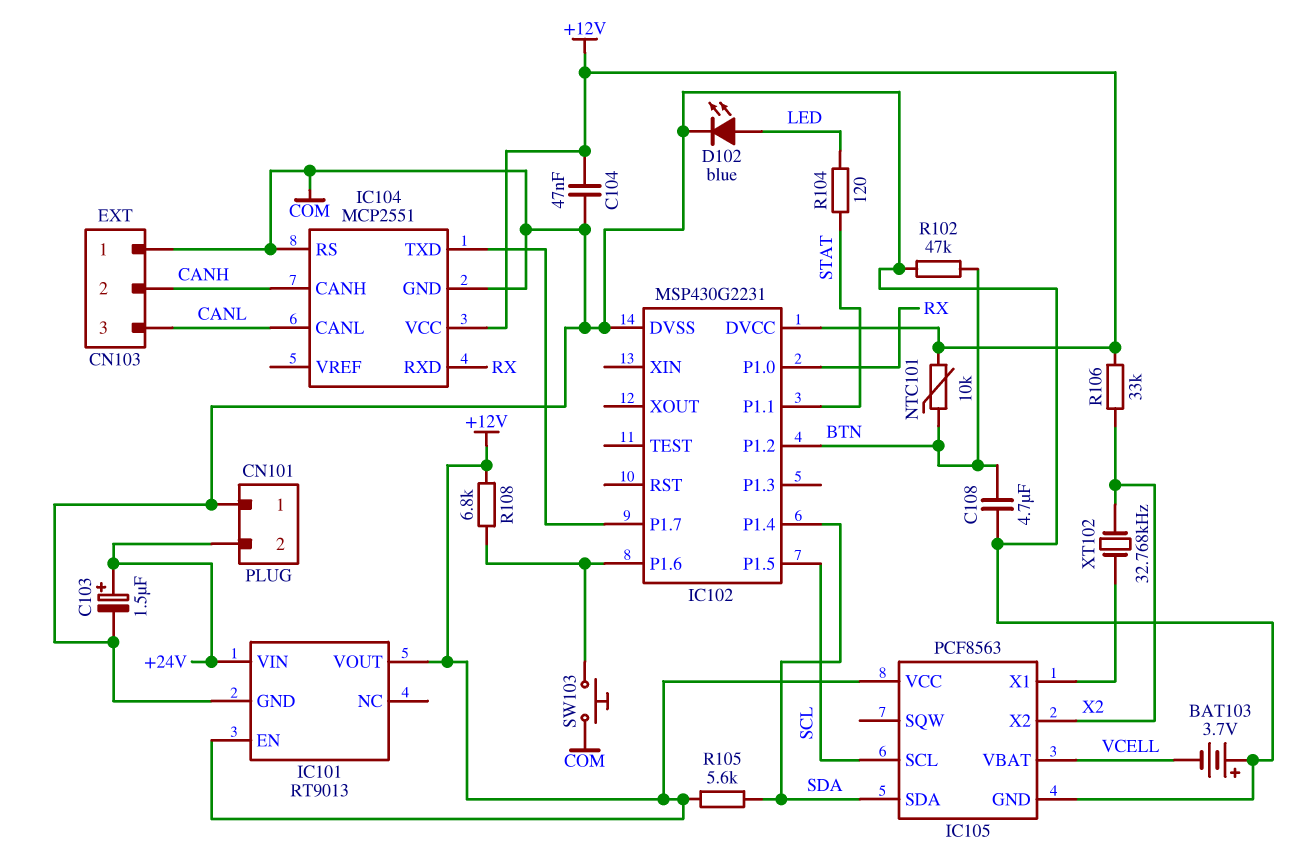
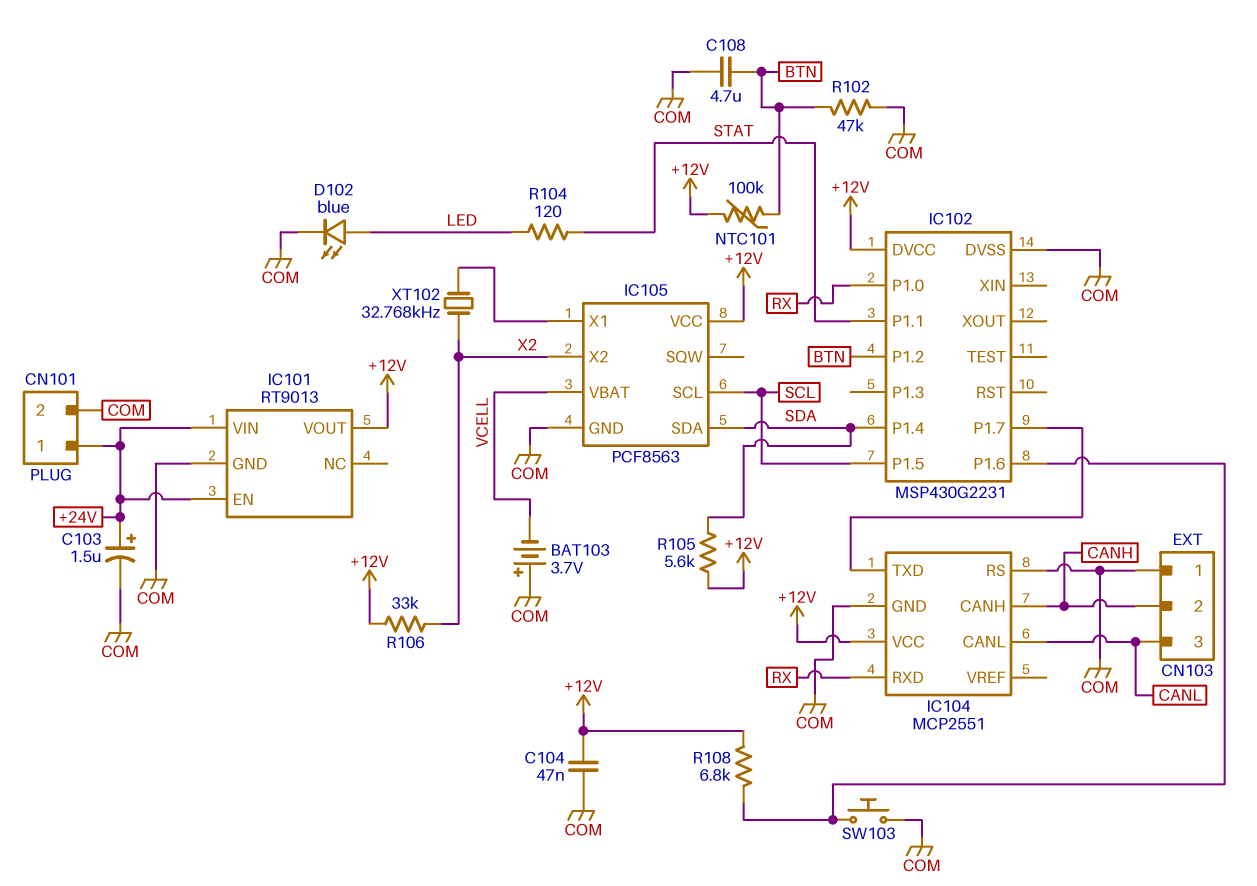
CN101 pin 1: COM -> +24V
CN101 pin 2: +24V -> COM
IC101 pin EN: +12V -> +24V
NTC101: 10k (+12V, BTN) -> 100k (+12V, BTN)

